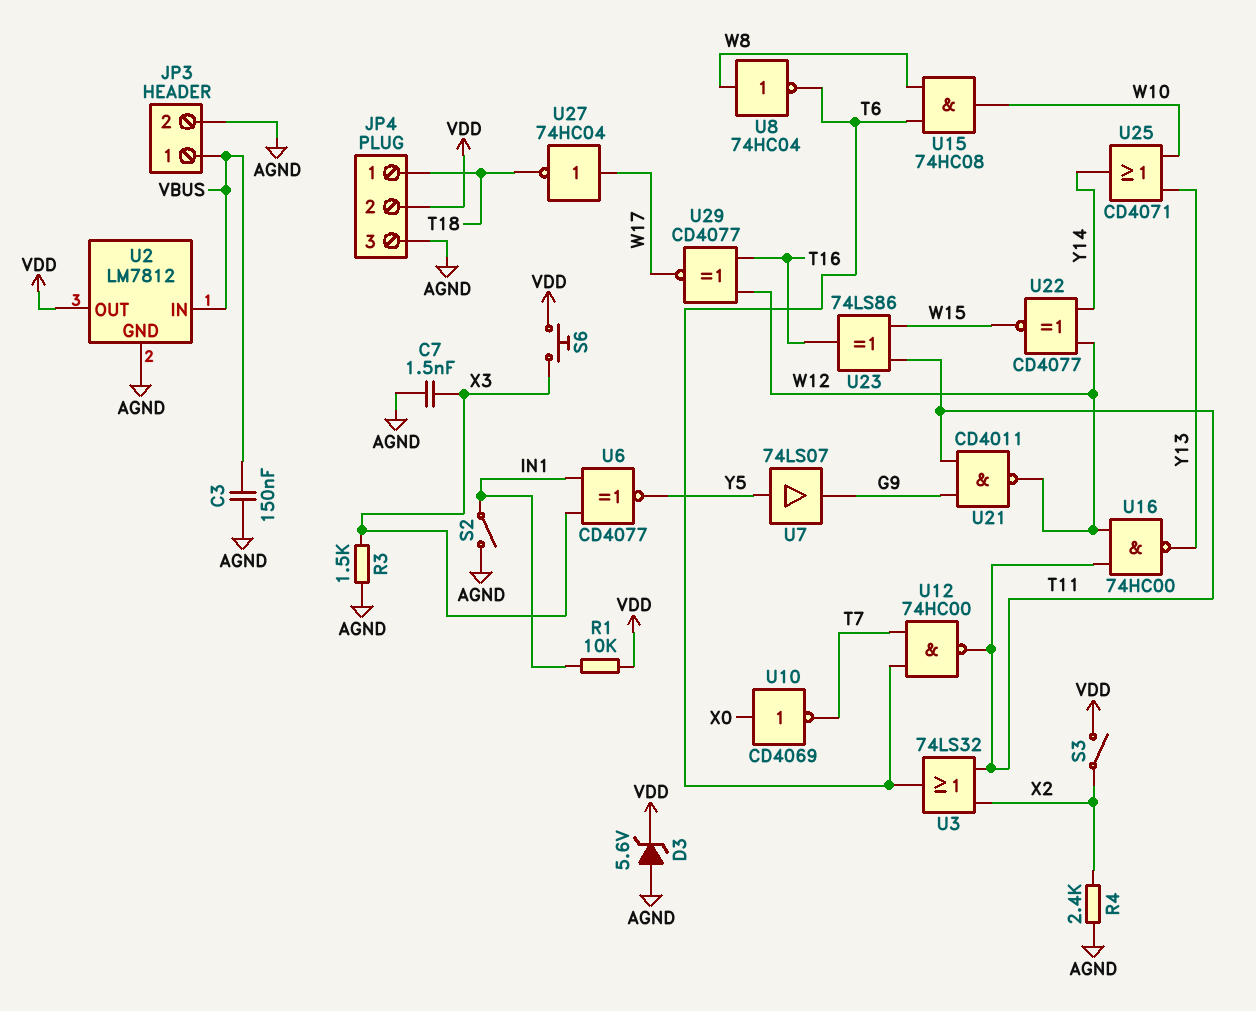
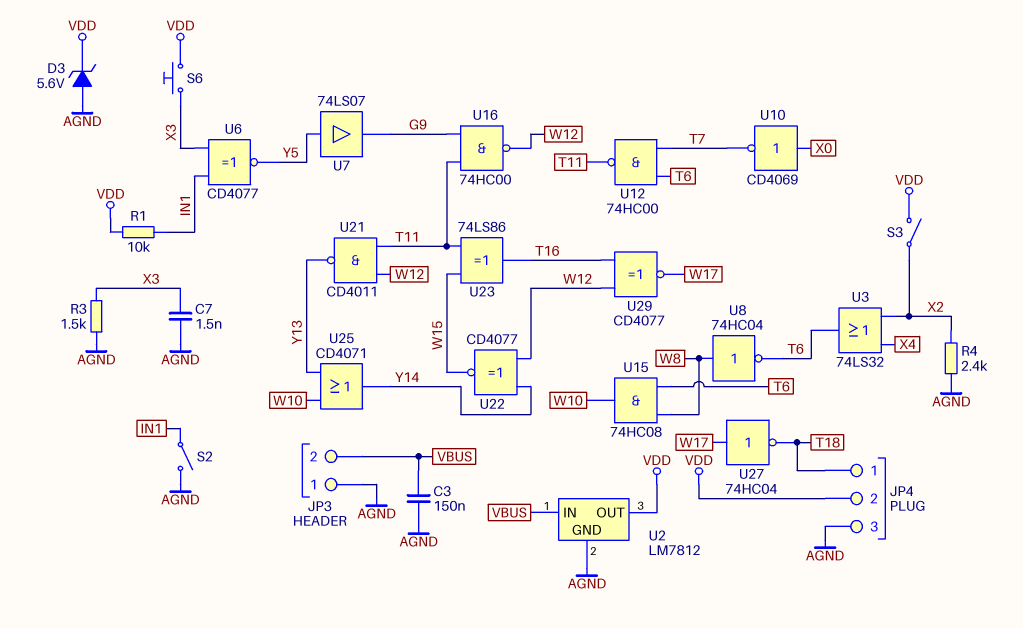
JP3 pin 1: VBUS -> AGND
JP3 pin 2: AGND -> VBUS
U3: OR 74LS32 (in T11, in X2, out T6) -> OR 74LS32 (in X2, in X4, out T6)
U16: NAND 74HC00 (in T11, in W12, out Y13) -> NAND 74HC00 (in G9, in T11, out W12)
U21: NAND CD4011 (in G9, in T11, out W12) -> NAND CD4011 (in T11, in W12, out Y13)

